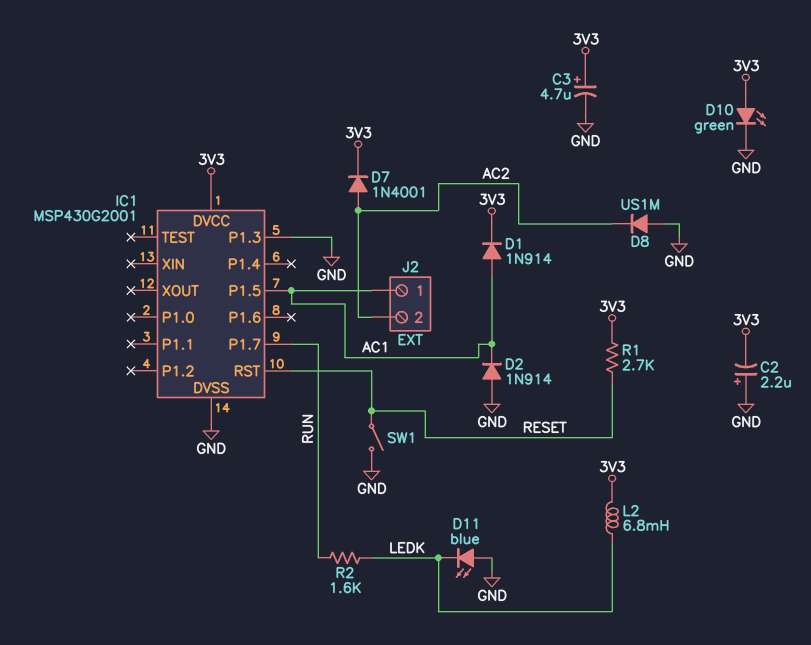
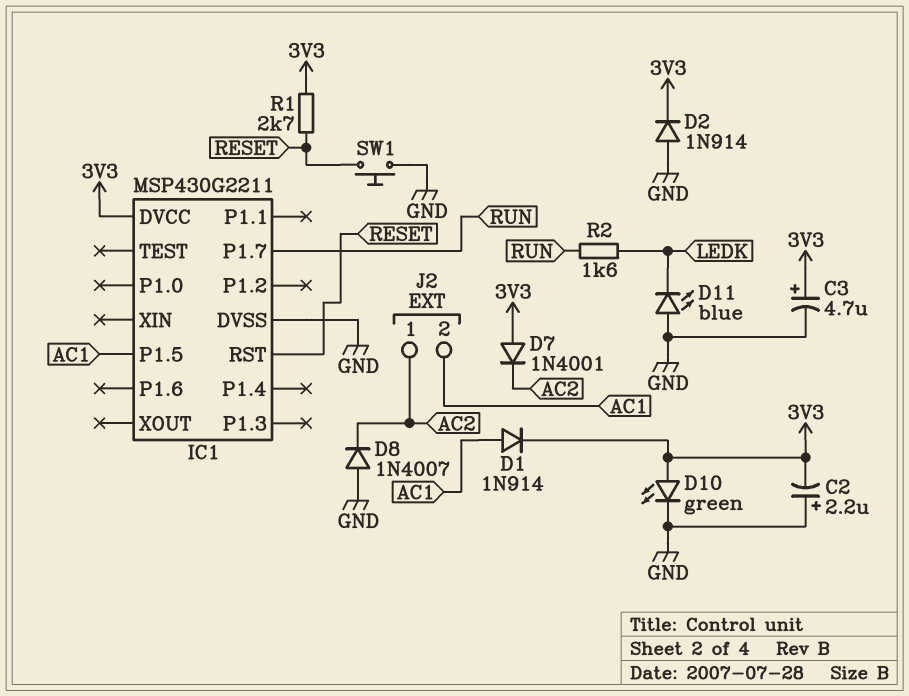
D2: diode 1N914 (A GND, K AC1) -> diode 1N914 (A GND, K 3V3)
D7: diode 1N4001 (A AC2, K 3V3) -> diode 1N4001 (A 3V3, K AC2)
D8: diode US1M (A GND, K AC2) -> diode 1N4007 (A GND, K AC2)
IC1: MSP430G2001 -> MSP430G2211
IC1 pin P1.3: GND -> none
J2 pin 1: AC1 -> AC2
J2 pin 2: AC2 -> AC1
L2: 6.8mH (3V3, LEDK) -> none
SW1: switch (GND, RESET) -> button (GND, RESET)

